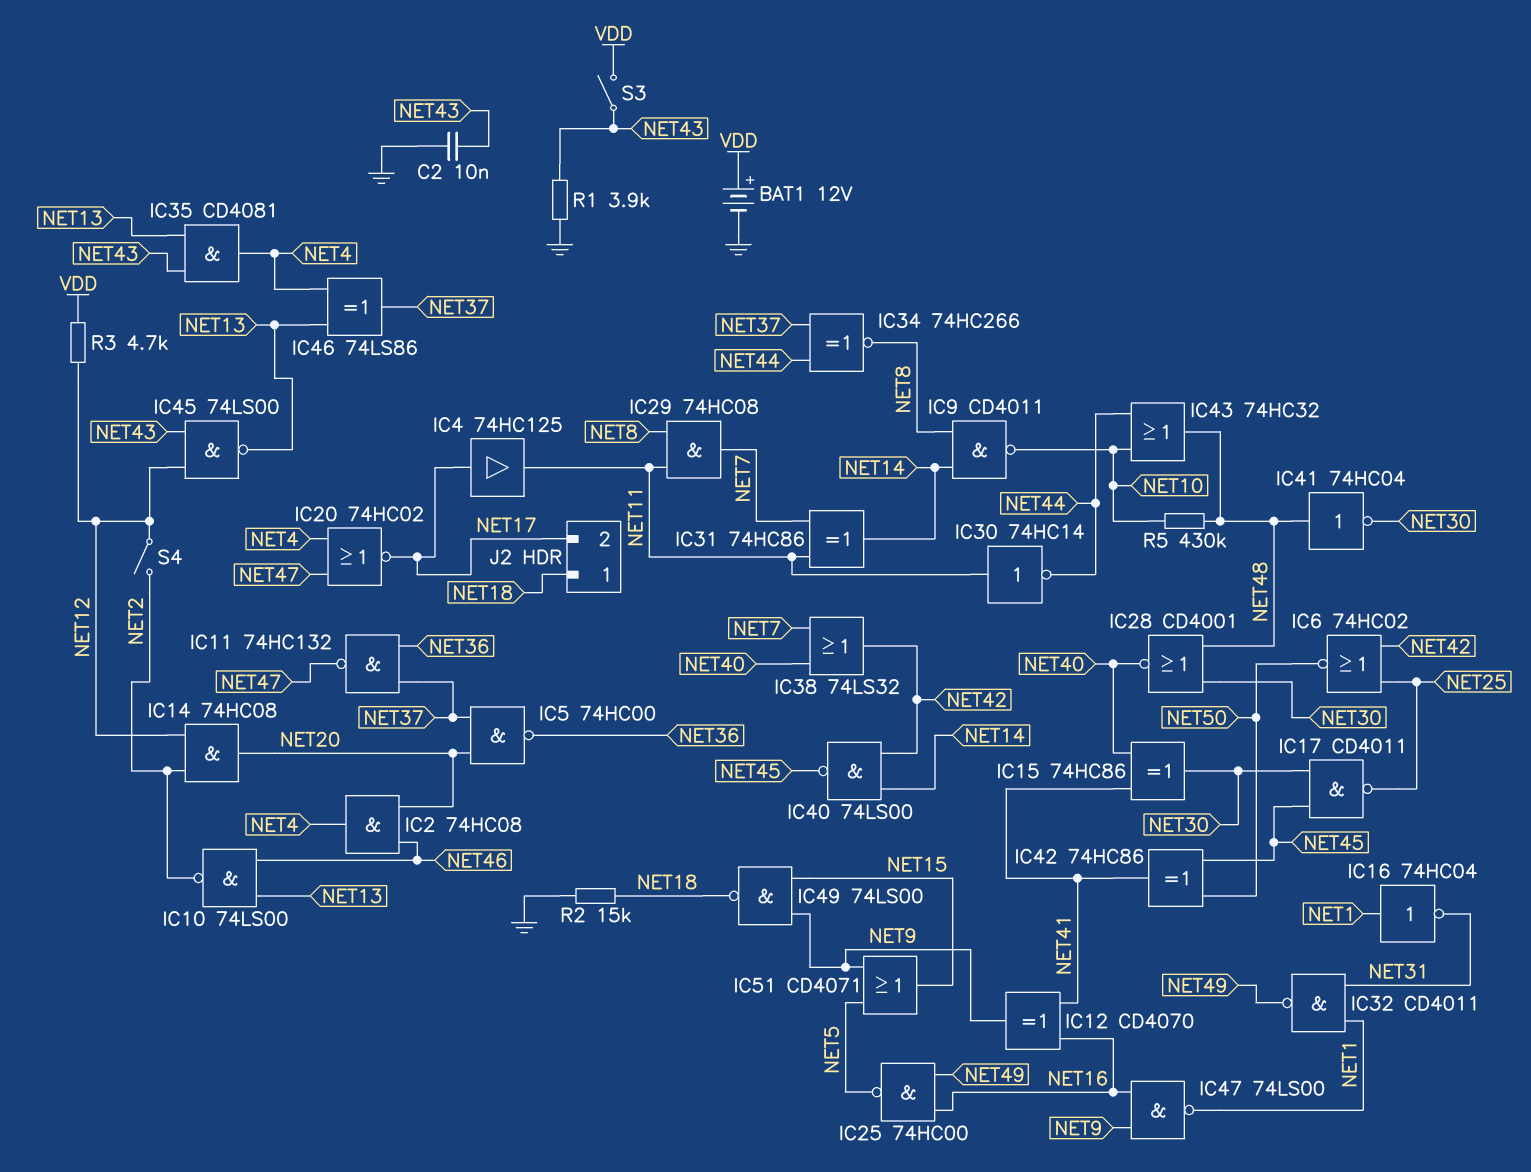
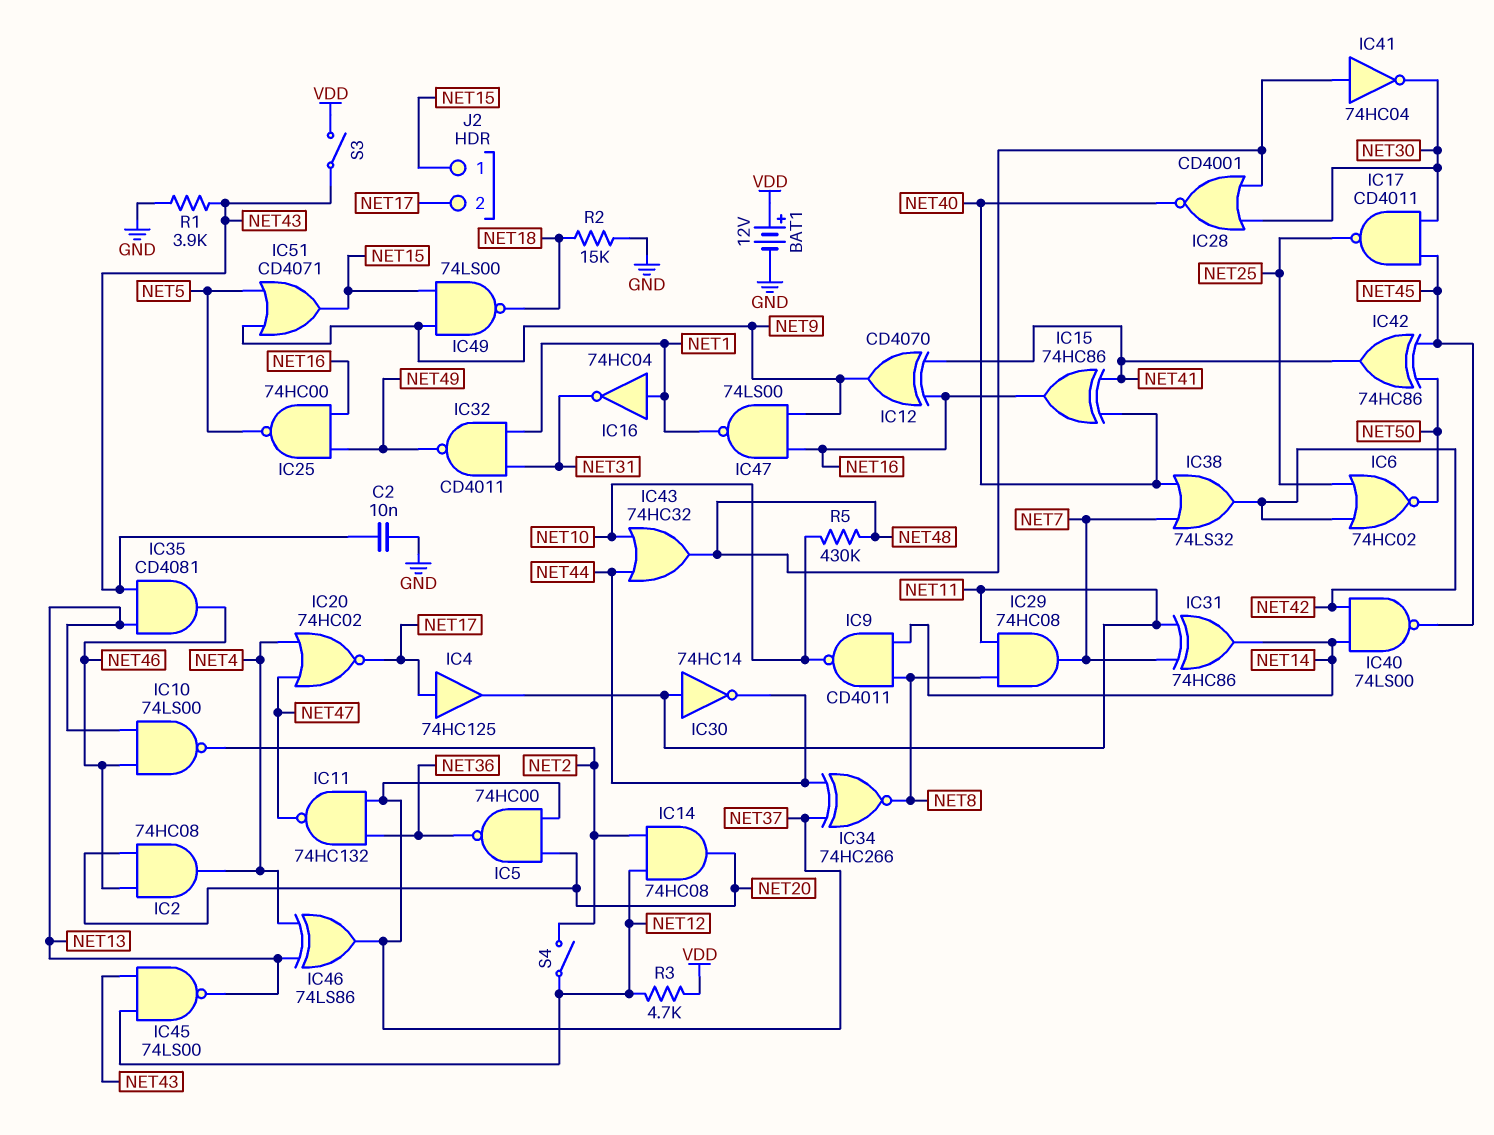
IC15: XOR 74HC86 (in NET40, in NET41, out NET30) -> XOR 74HC86 (in NET40, in NET41, out NET16)
IC35: AND CD4081 (in NET13, in NET43, out NET4) -> AND CD4081 (in NET13, in NET43, out NET46)
J2 pin 1: NET18 -> NET15

